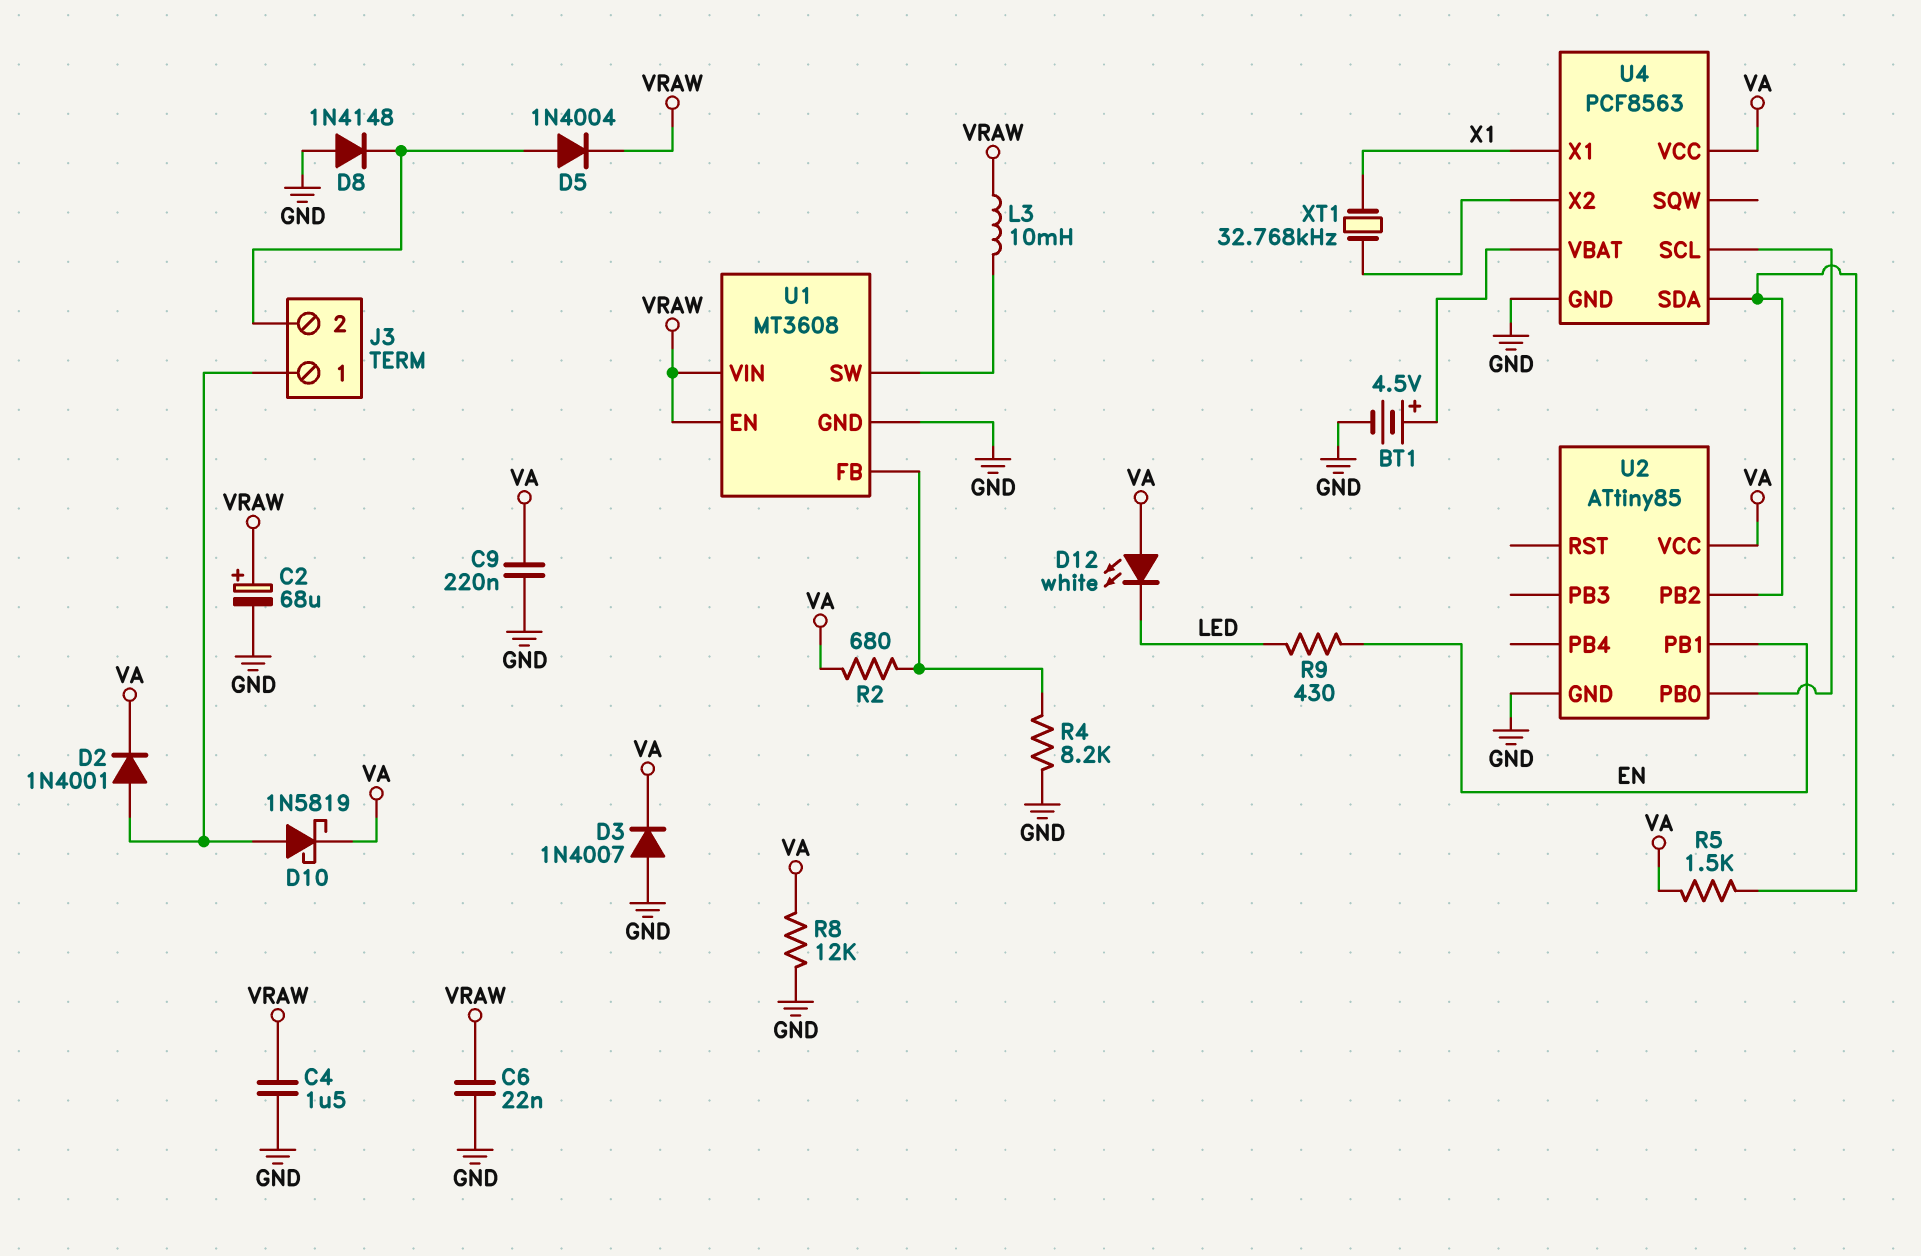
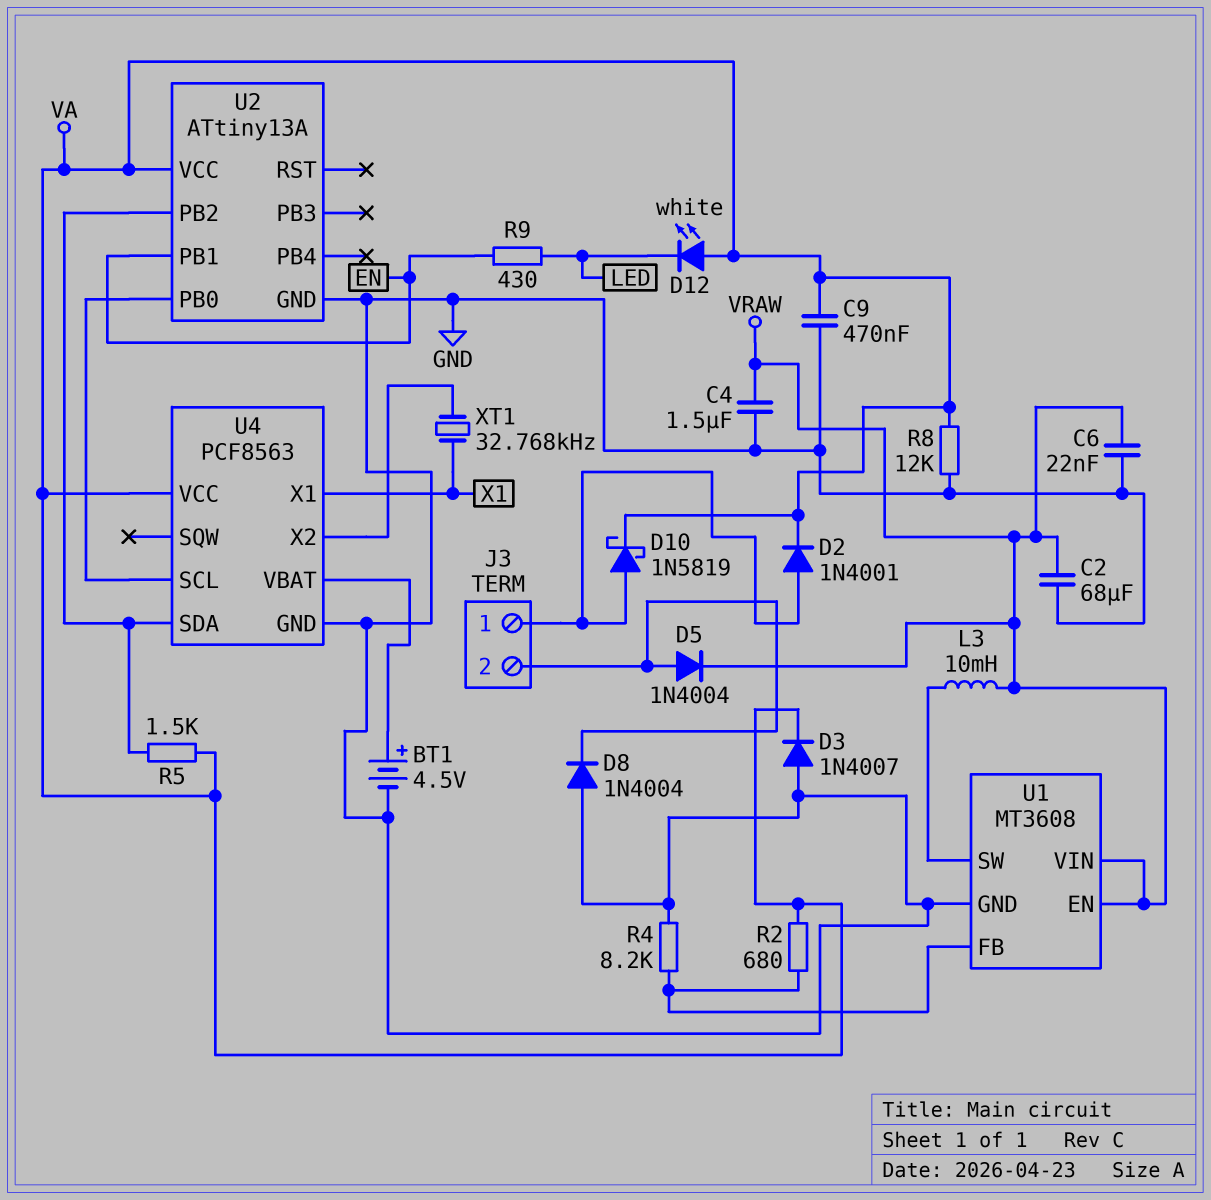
C2: 68uF (plus VRAW, minus GND) -> 68uF (GND, VRAW)
C9: 220nF (GND, VA) -> 470nF (GND, VA)
D8: diode 1N4148 (A GND, K J3/2) -> diode 1N4004 (A GND, K J3/2)
U2: ATtiny85 -> ATtiny13A

